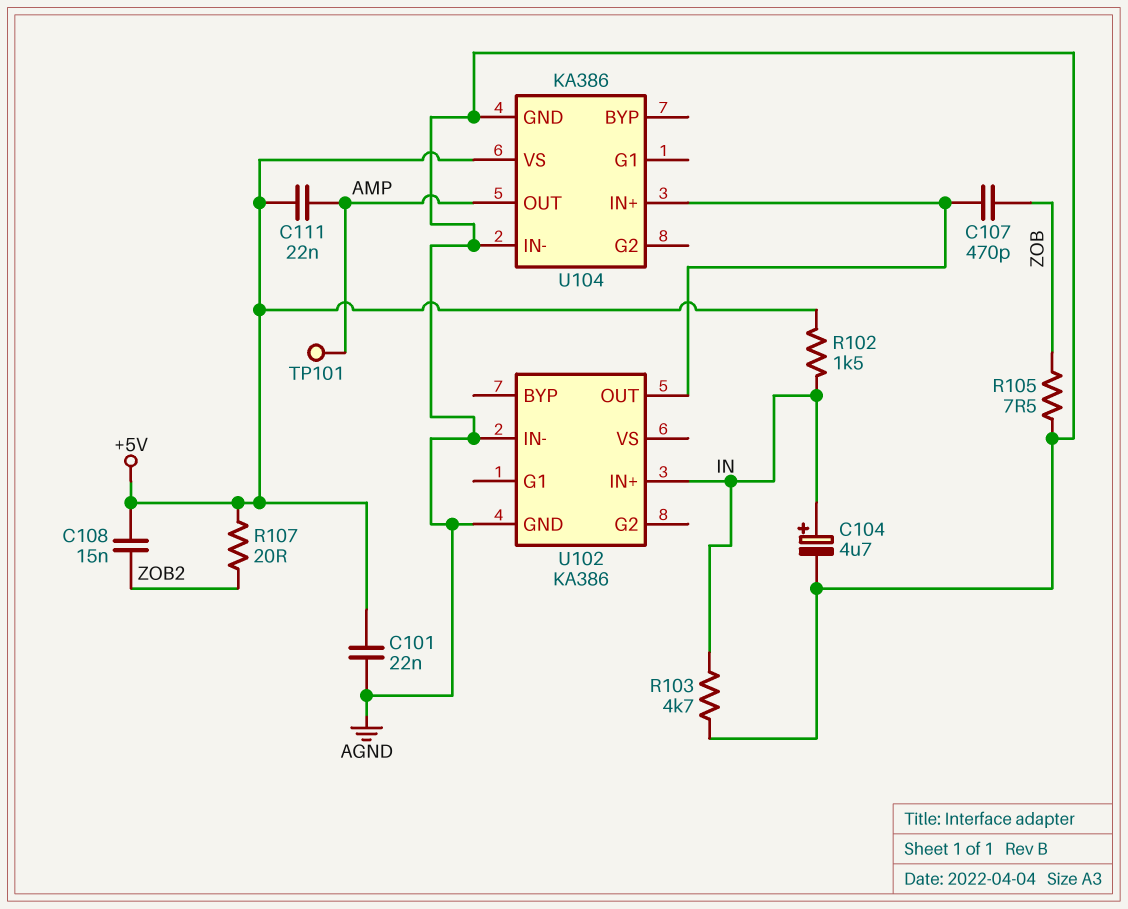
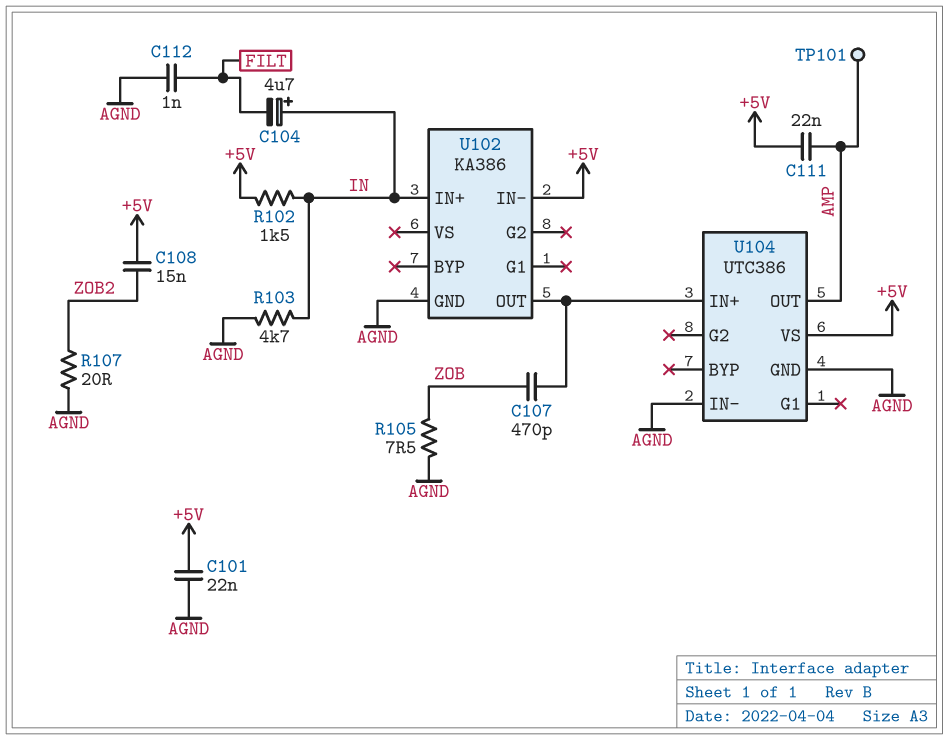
C104: 4.7uF (plus IN, minus AGND) -> 4.7uF (plus IN, minus FILT)
C112: none -> 1nF (AGND, FILT)
R107: 20 (+5V, ZOB2) -> 20 (AGND, ZOB2)
U102 pin IN-: AGND -> +5V
U104: KA386 -> UTC386

